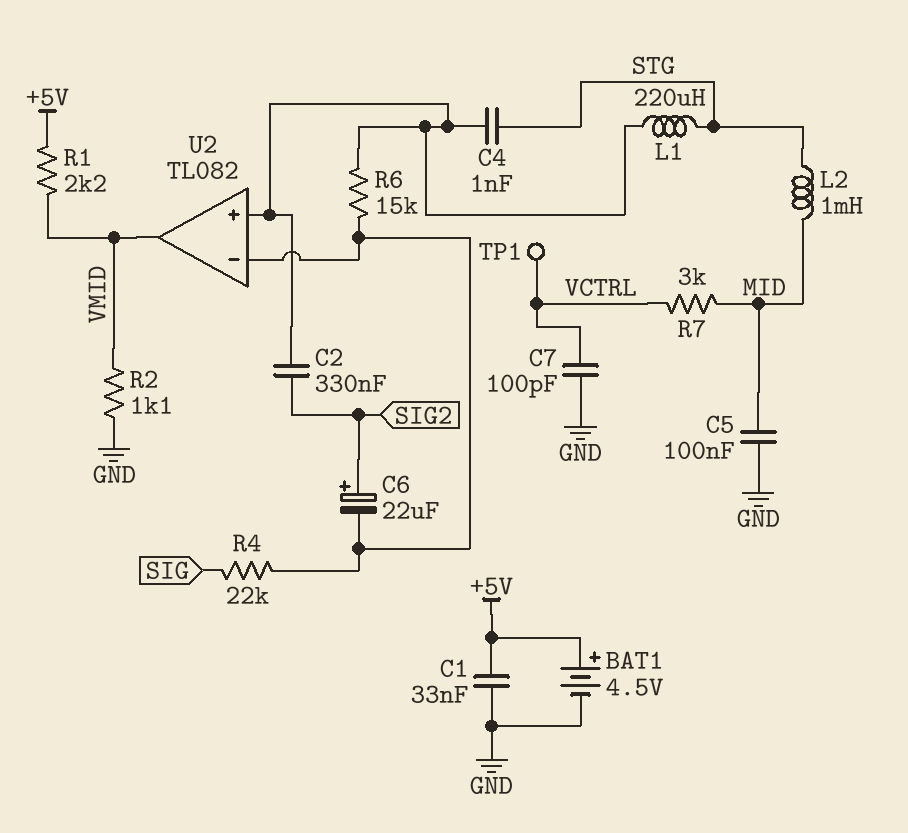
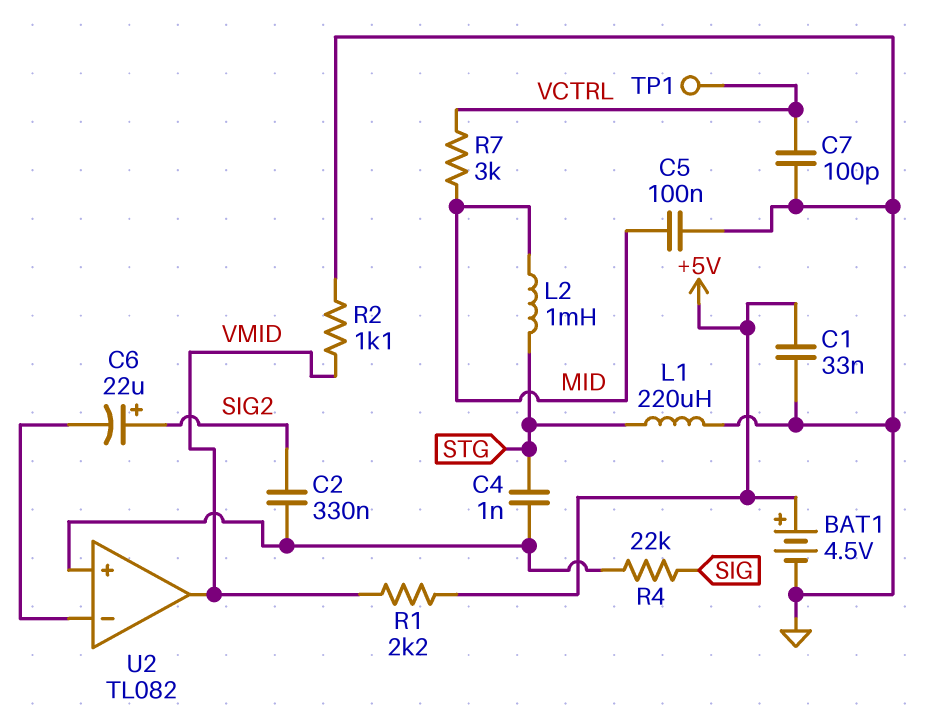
L1: 220uH (STG, U2/in+) -> 220uH (GND, STG)
R4: 22k (SIG, U2/in-) -> 22k (SIG, U2/in+)
R6: 15k (U2/in+, U2/in-) -> none

